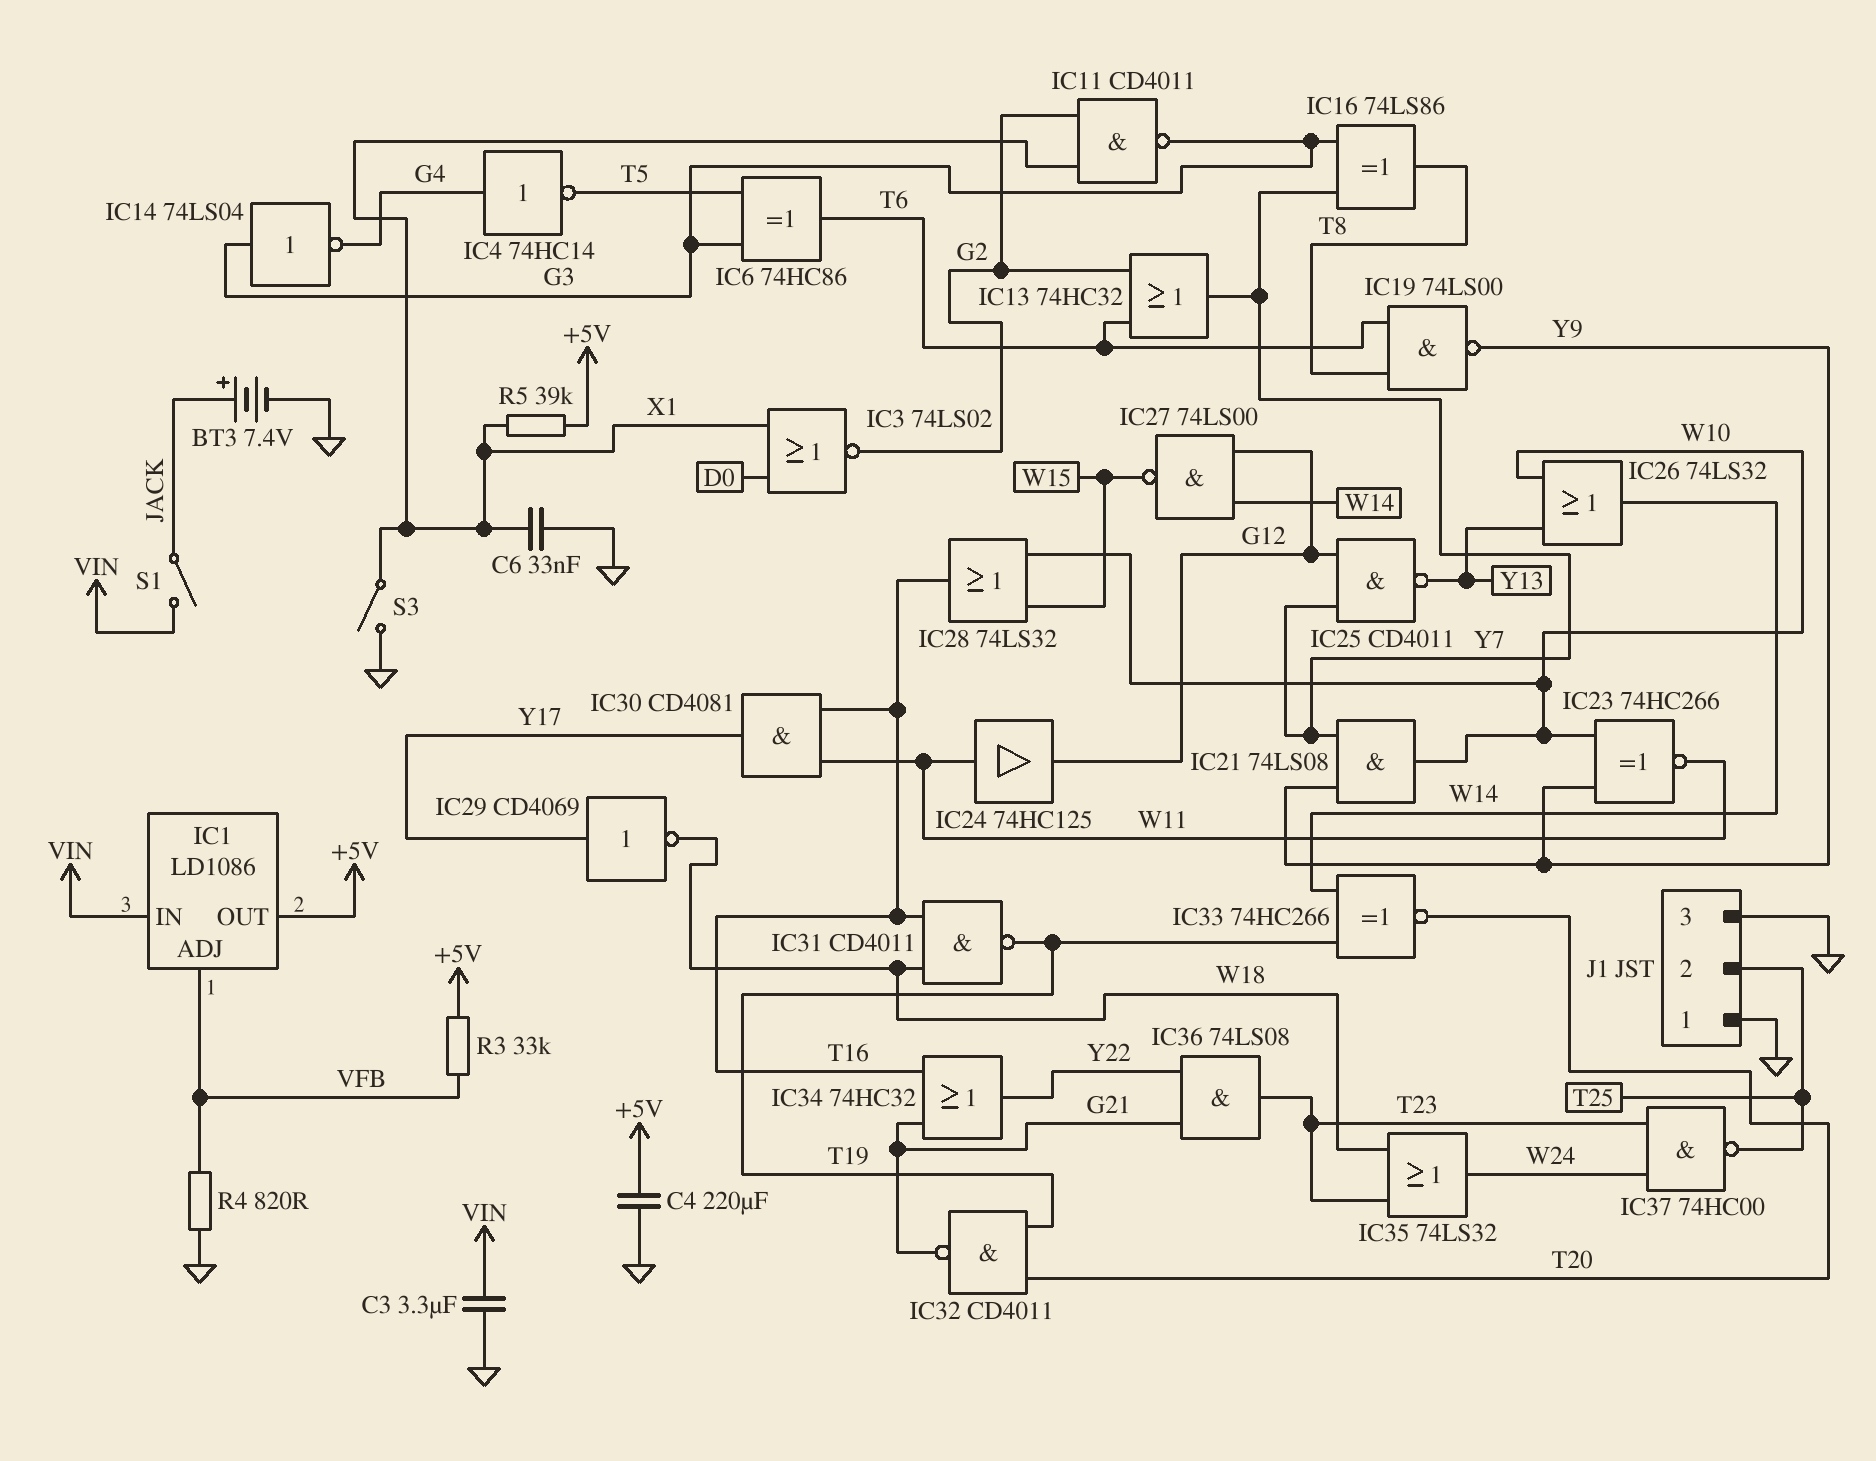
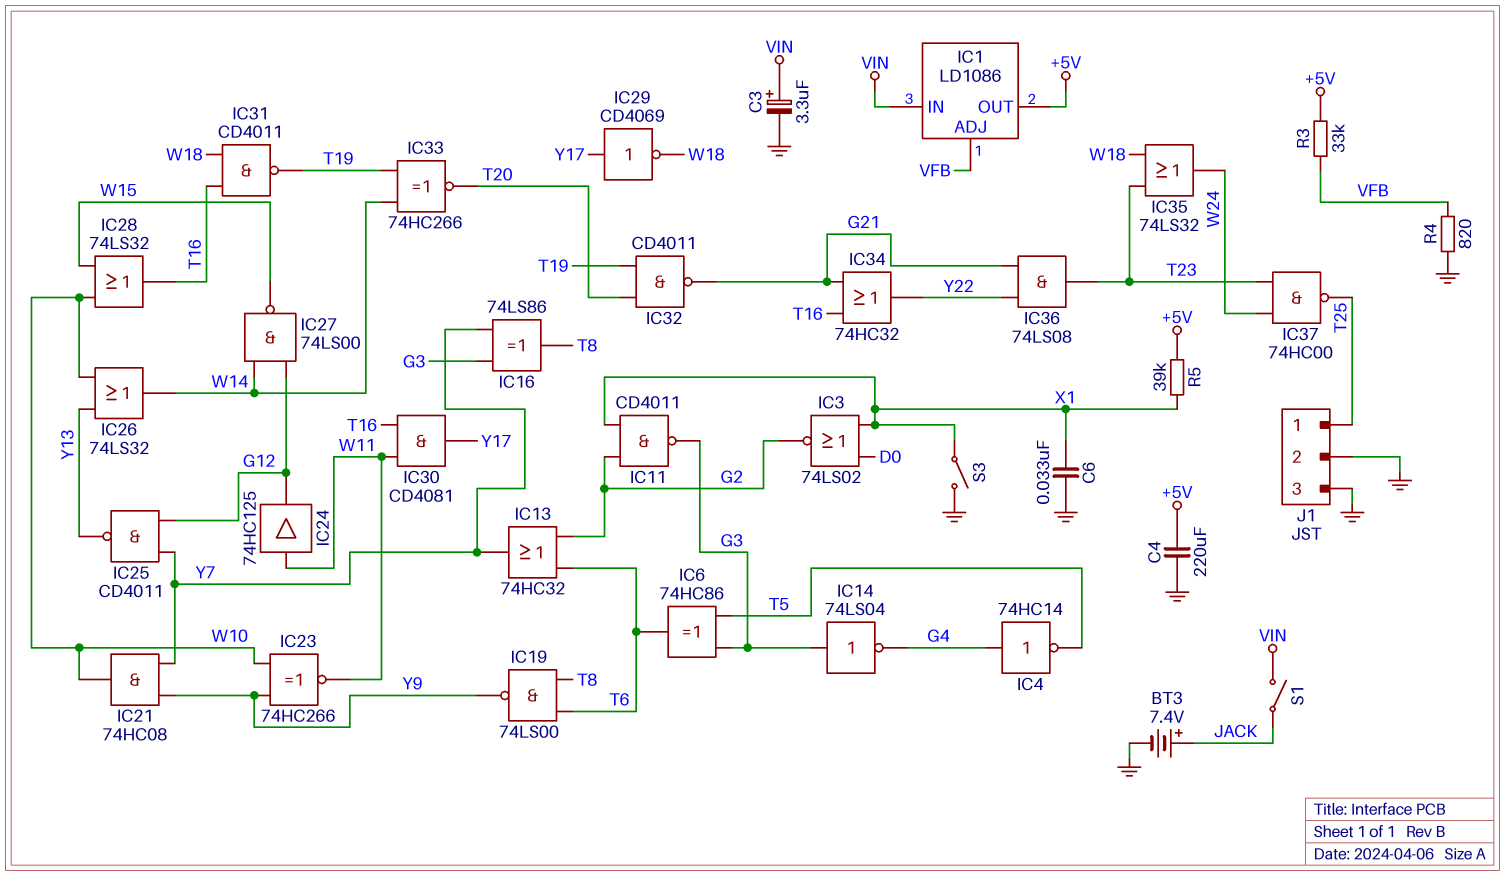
C3: 3.3uF (GND, VIN) -> 3.3uF (plus VIN, minus GND)
IC21: AND 74LS08 (in Y7, in Y9, out W10) -> AND 74HC08 (in Y7, in Y9, out W10)
J1 pin 1: GND -> T25
J1 pin 2: T25 -> GND

